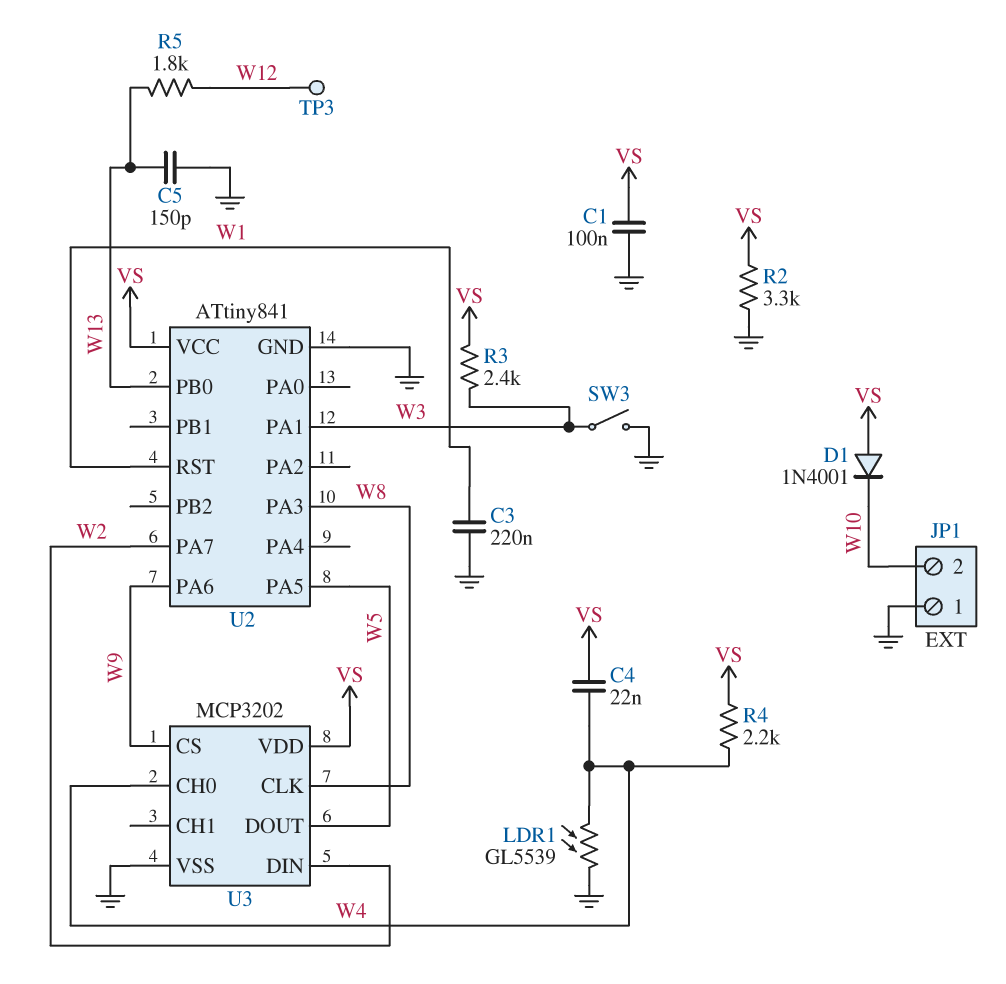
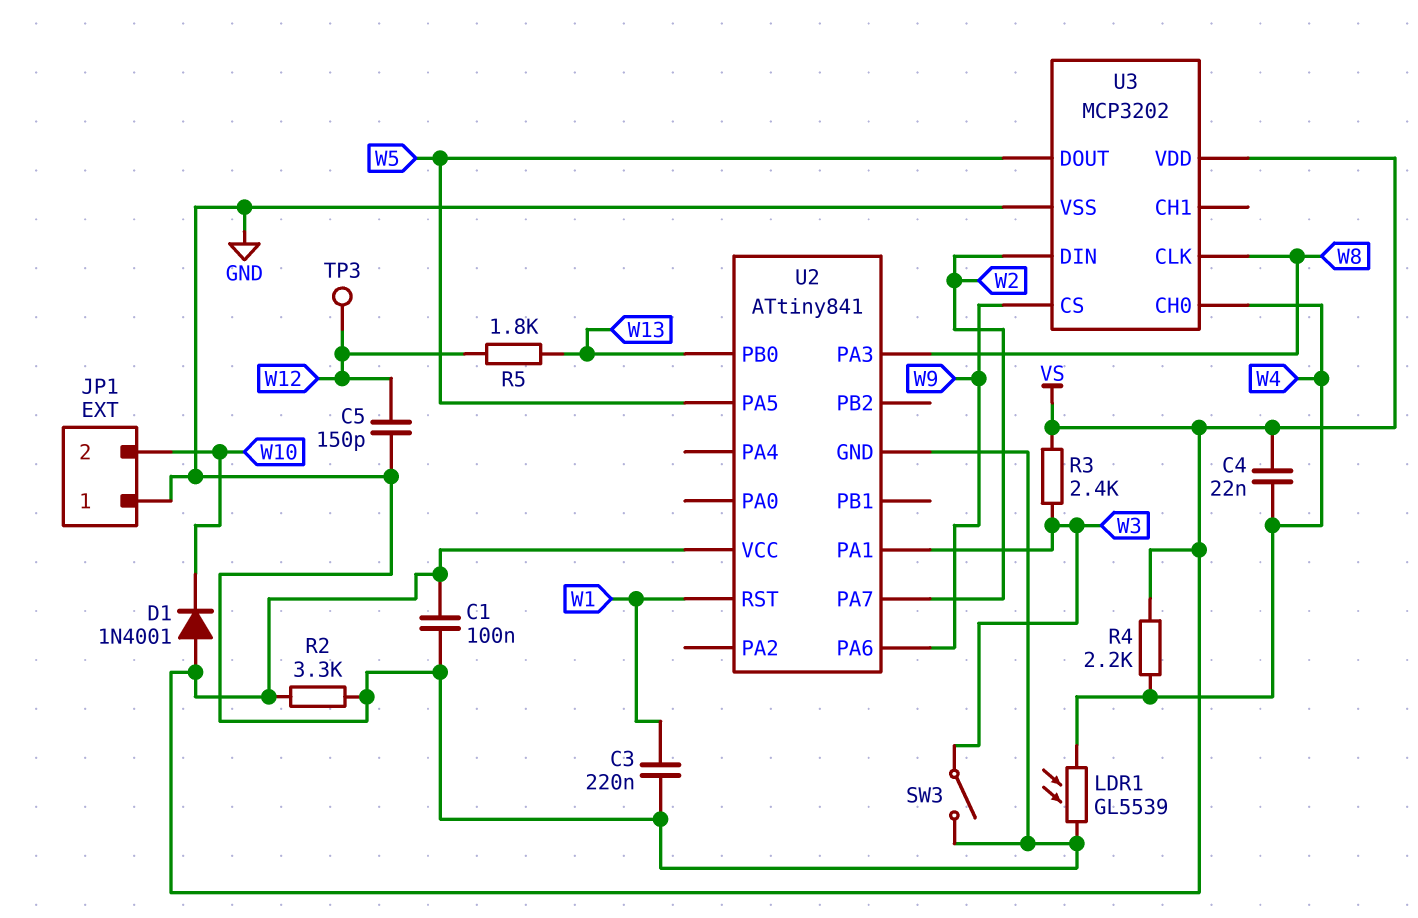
C5: 150pF (GND, W13) -> 150pF (GND, W12)

